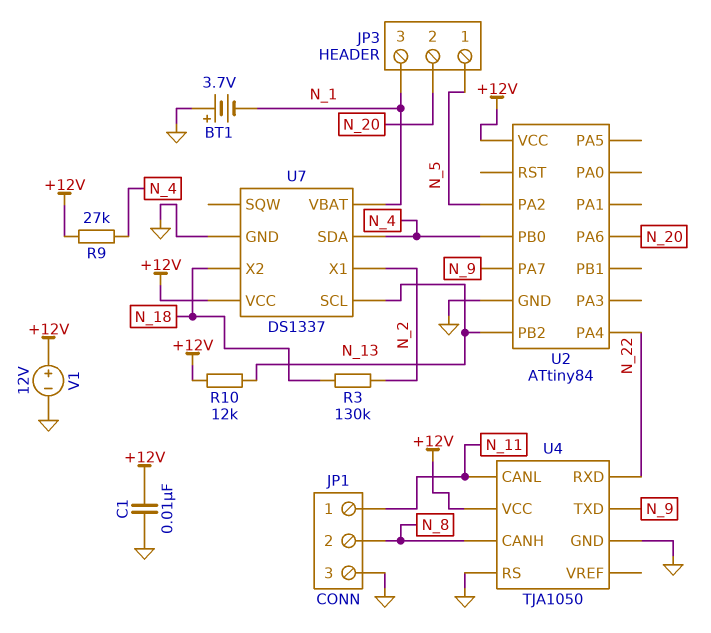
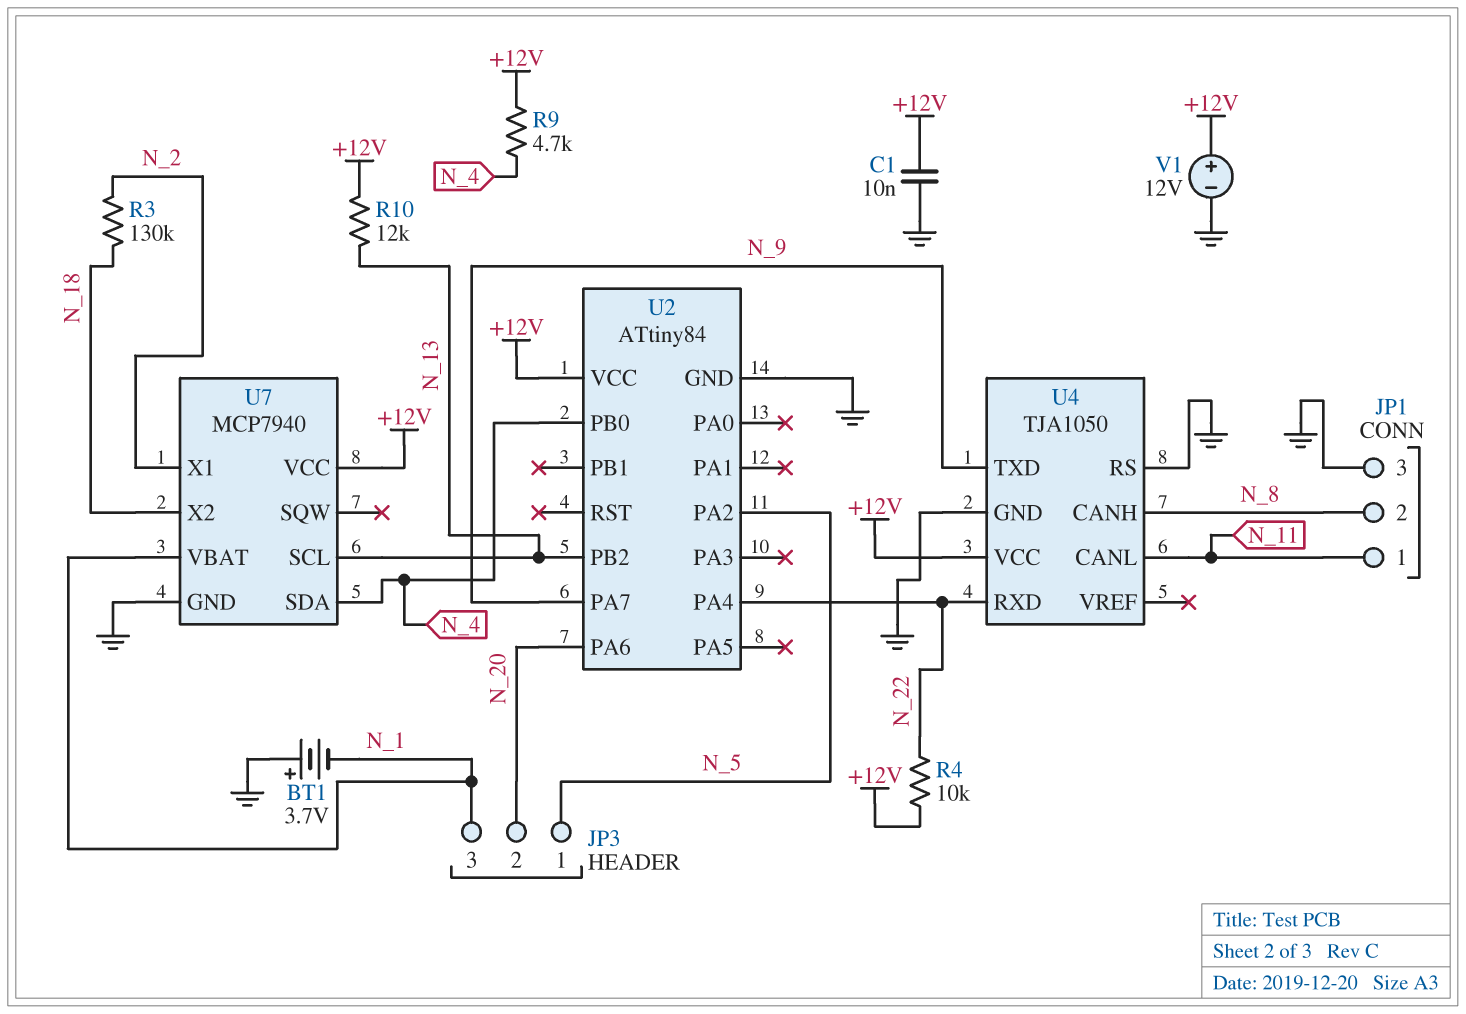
R4: none -> 10k (+12V, N_22)
R9: 27k (+12V, N_4) -> 4.7k (+12V, N_4)
U7: DS1337 -> MCP7940

